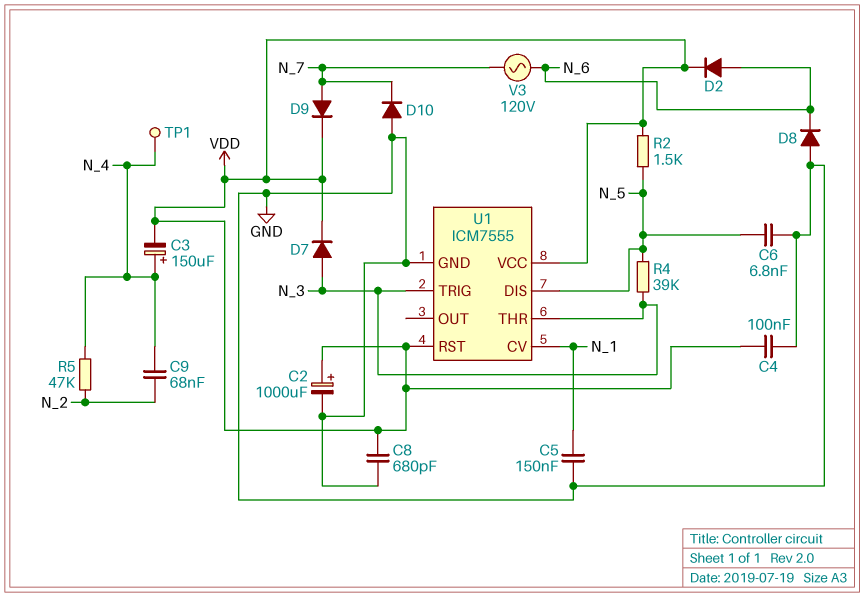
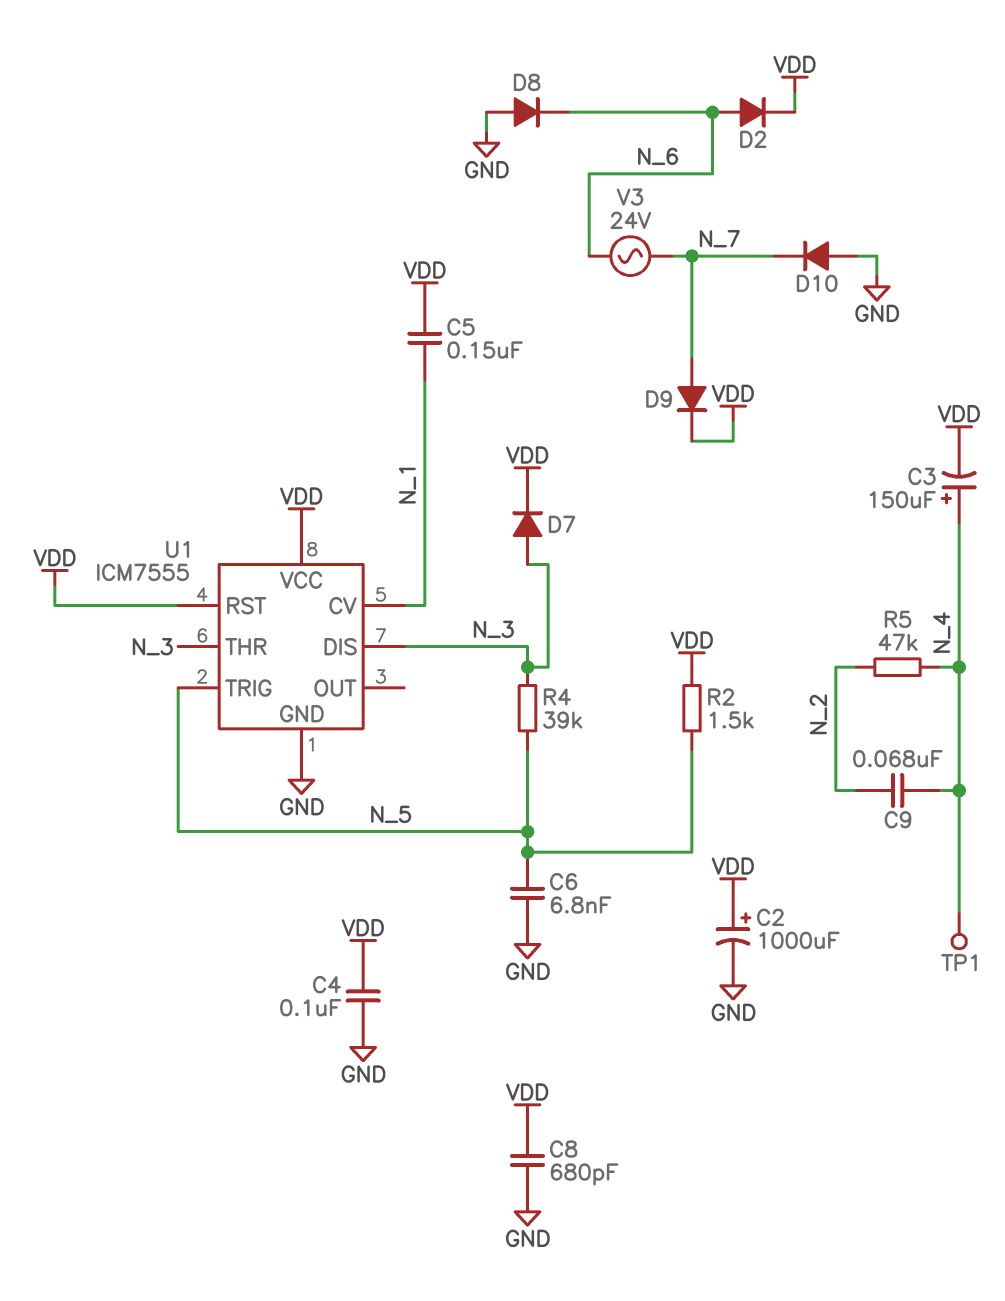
C5: 150nF (GND, N_1) -> 150nF (N_1, VDD)
U1 pin DIS: N_5 -> N_3
U1 pin TRIG: N_3 -> N_5
V3: AC 120V (N_6, N_7) -> AC 24V (N_6, N_7)

